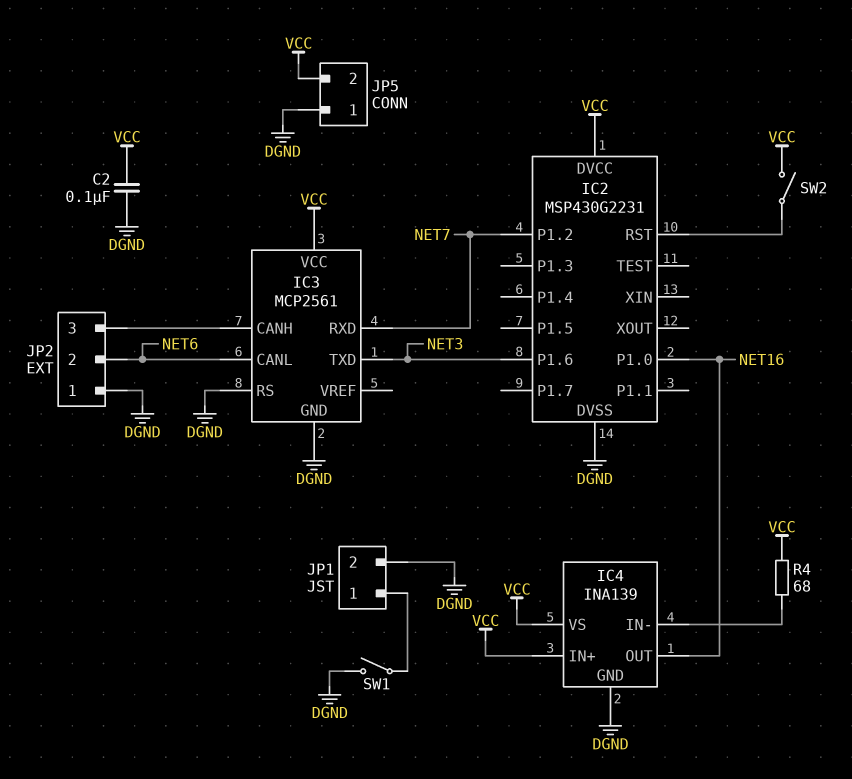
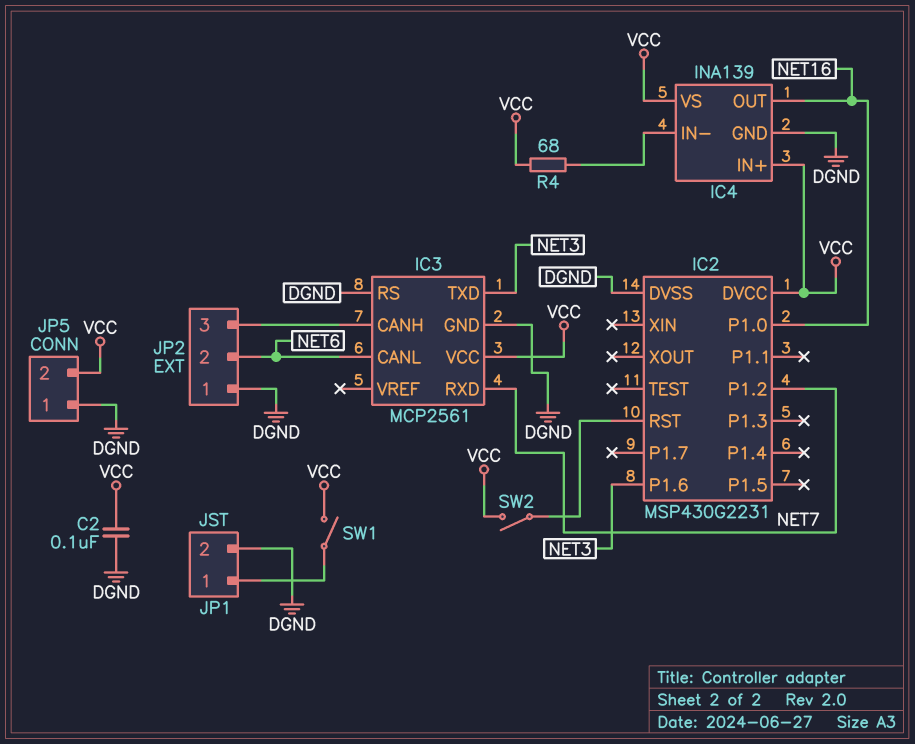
SW1: switch (DGND, JP1/1) -> switch (JP1/1, VCC)

